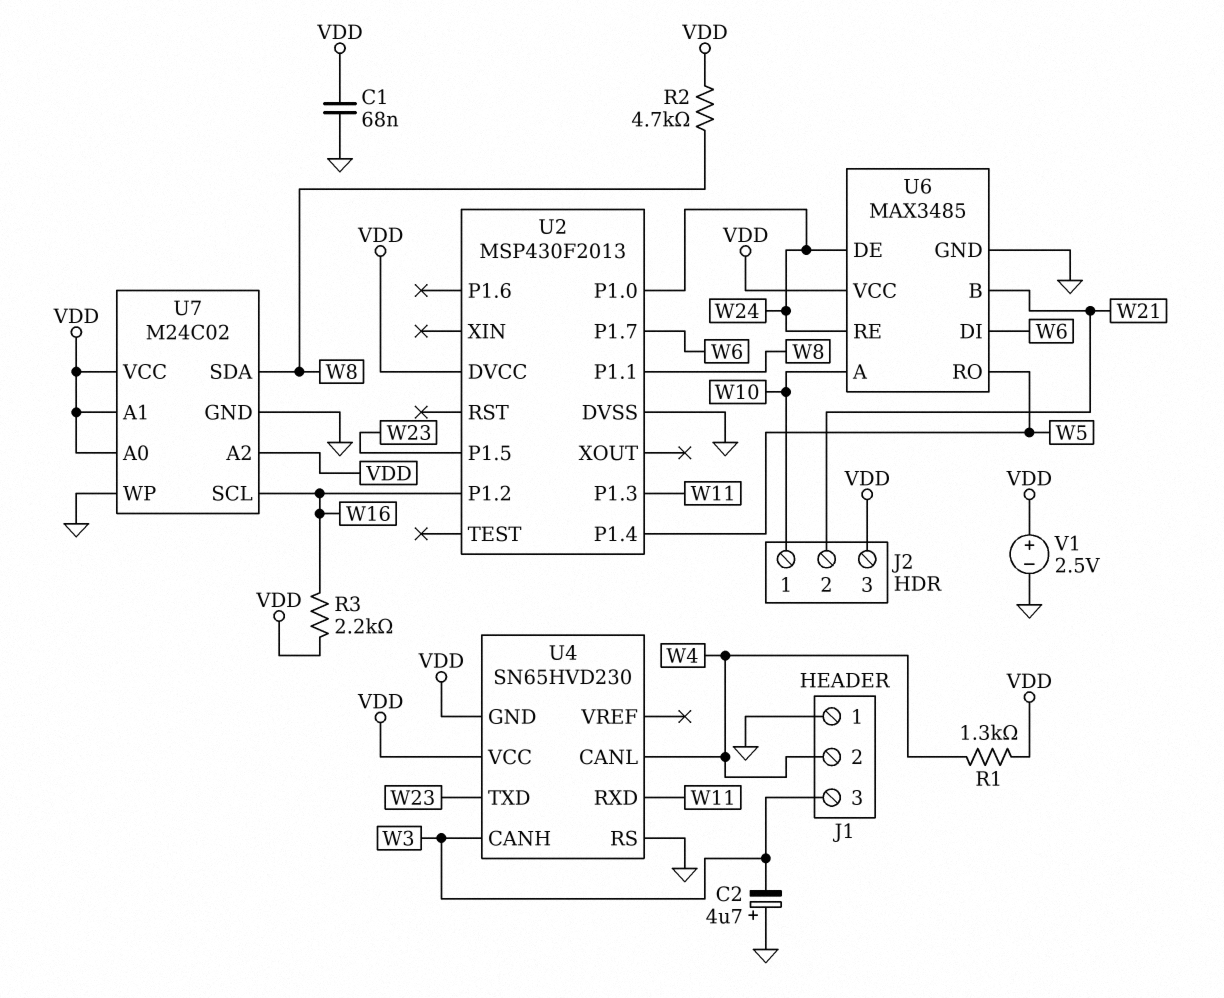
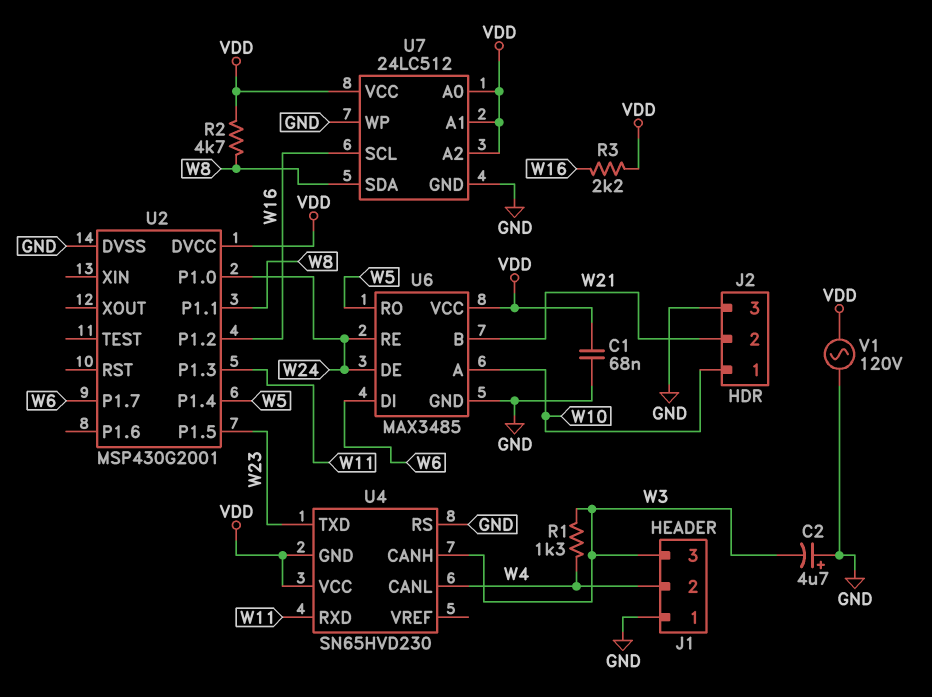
J2 pin 3: VDD -> GND
R1: 1.3k (VDD, W4) -> 1.3k (W3, W4)
U2: MSP430F2013 -> MSP430G2001
U7: M24C02 -> 24LC512
V1: 2.5V (plus VDD, minus GND) -> AC 120V (GND, VDD)

